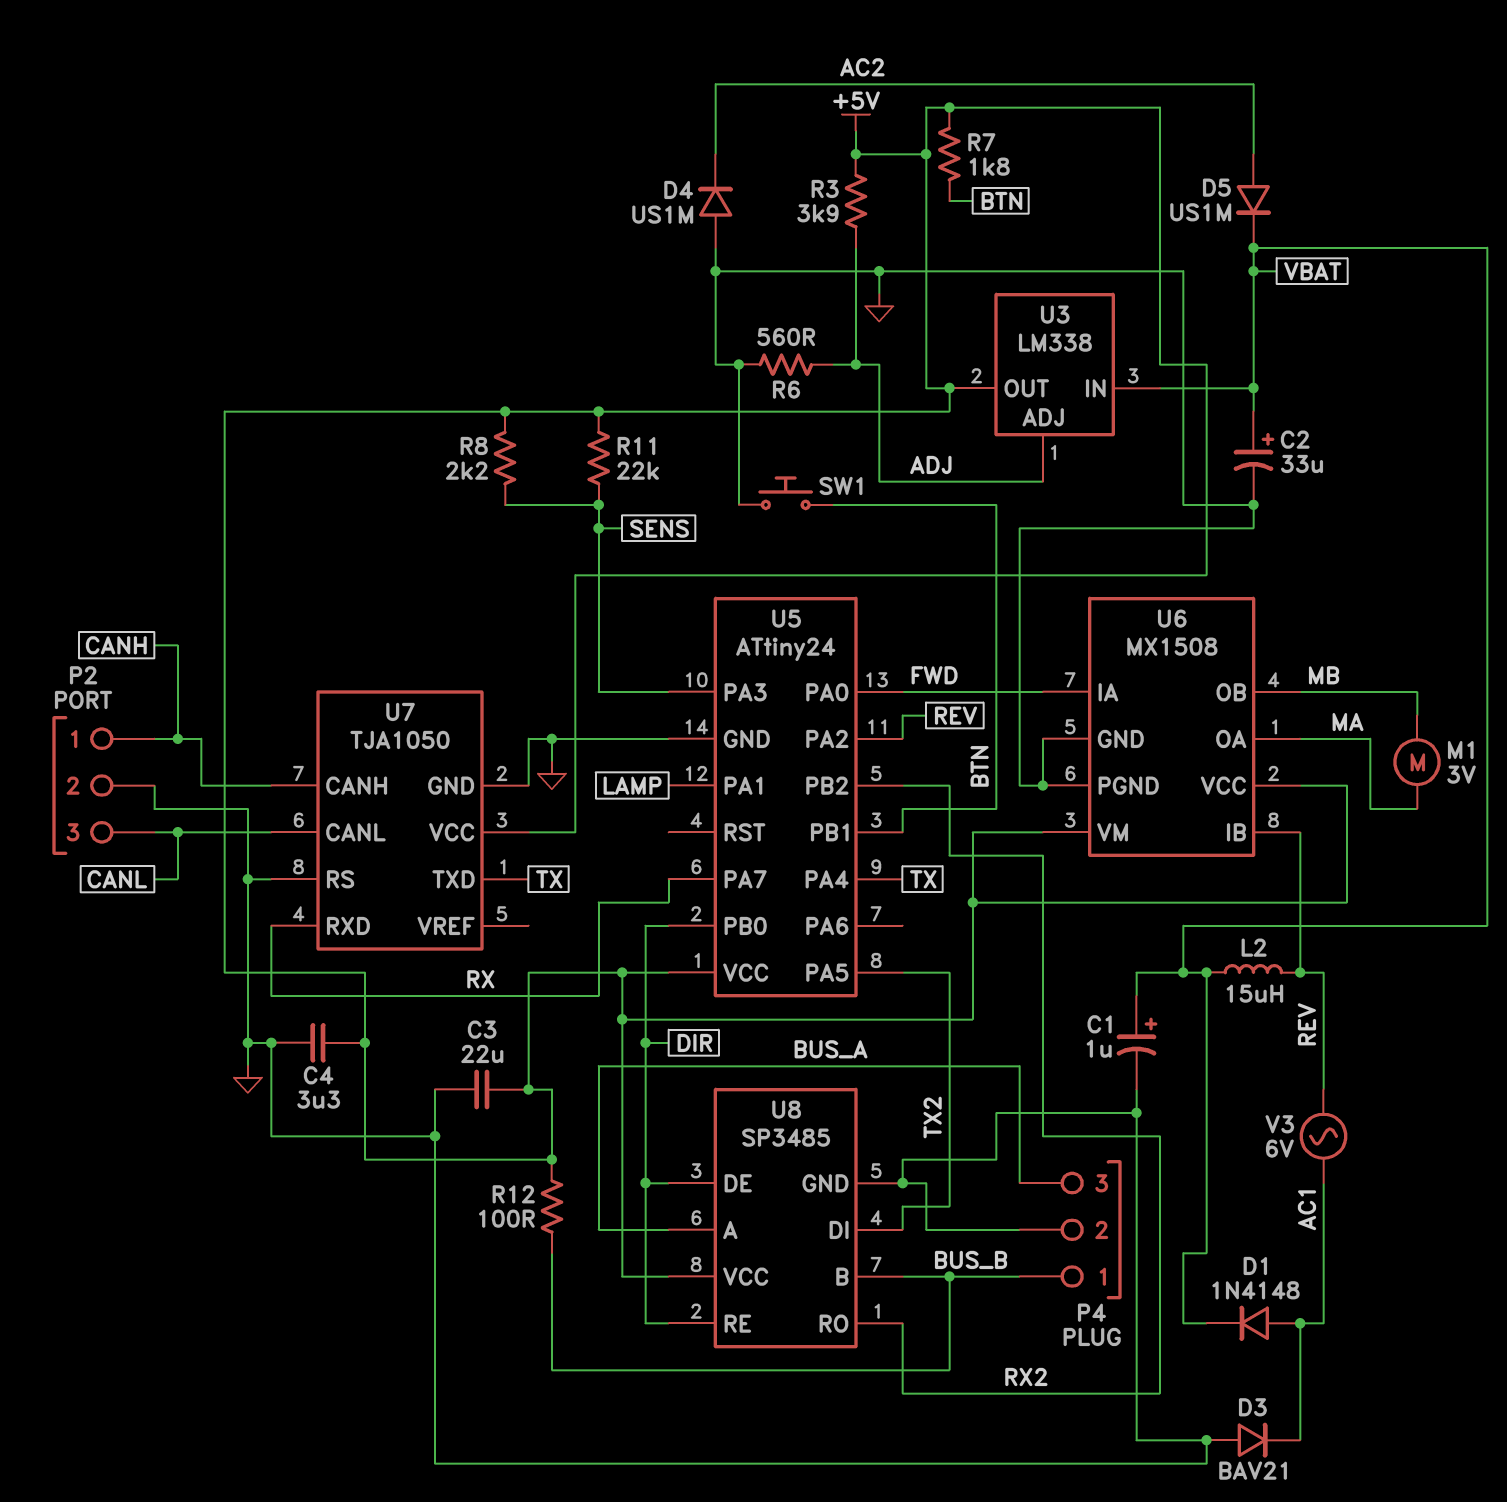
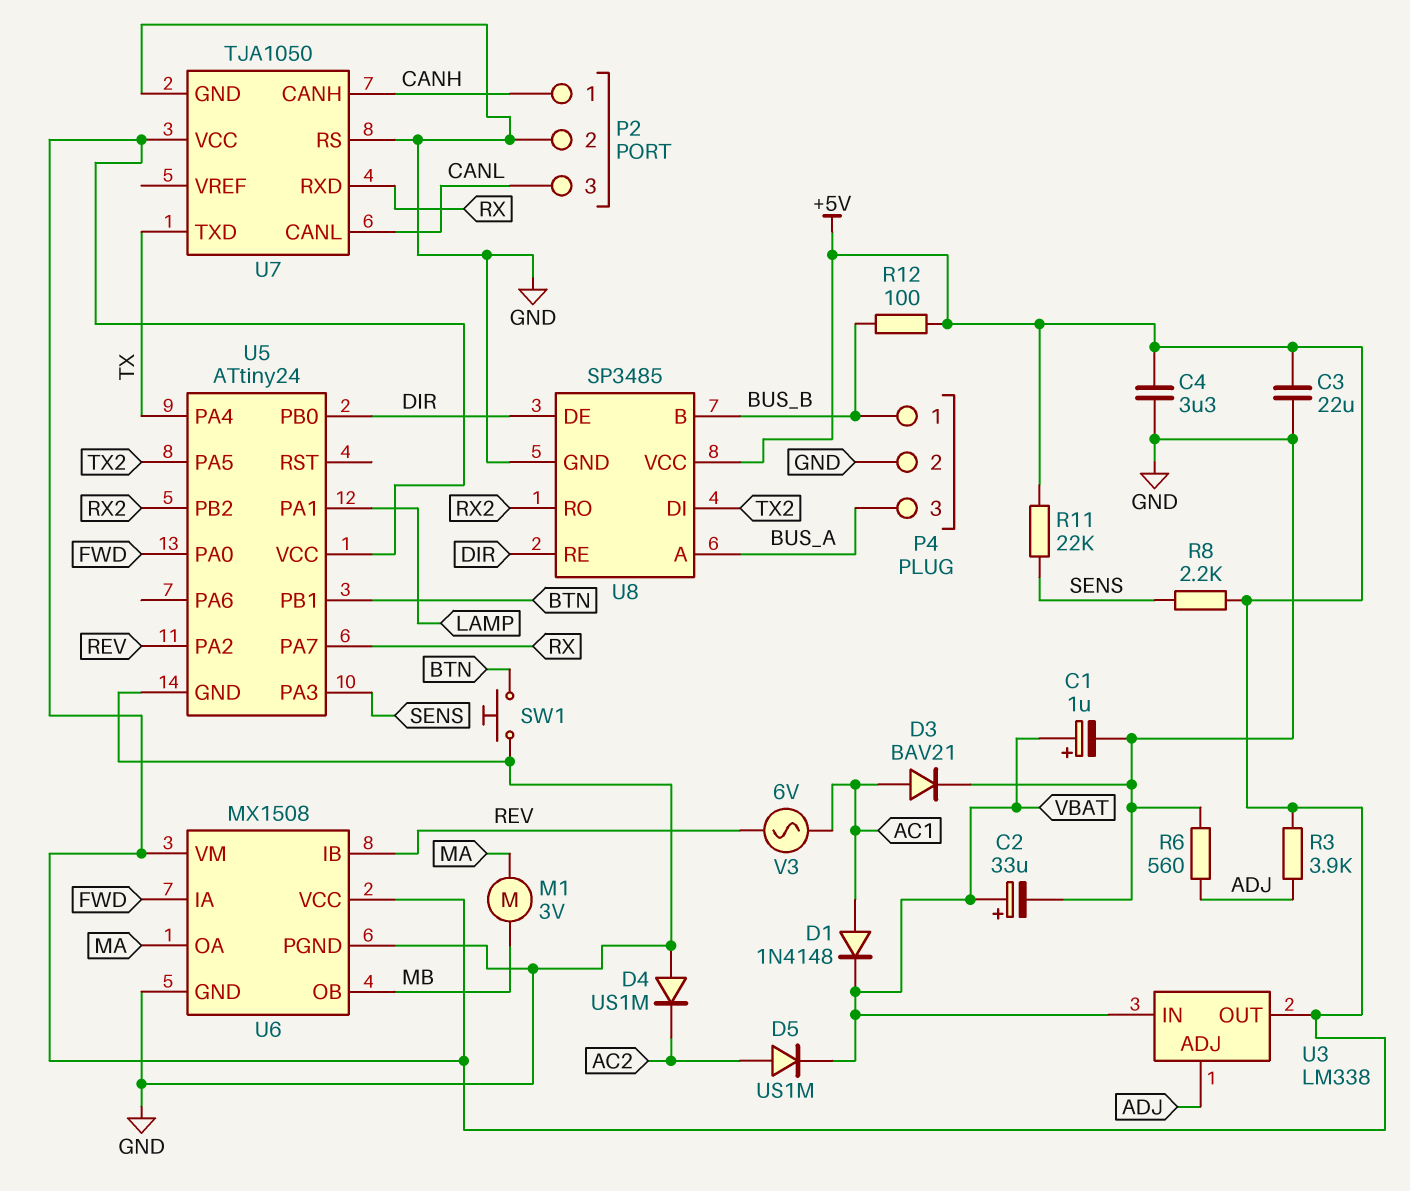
D3: diode BAV21 (A GND, K AC1) -> diode BAV21 (A AC1, K GND)
L2: 15uH (REV, VBAT) -> none
R7: 1.8k (+5V, BTN) -> none

